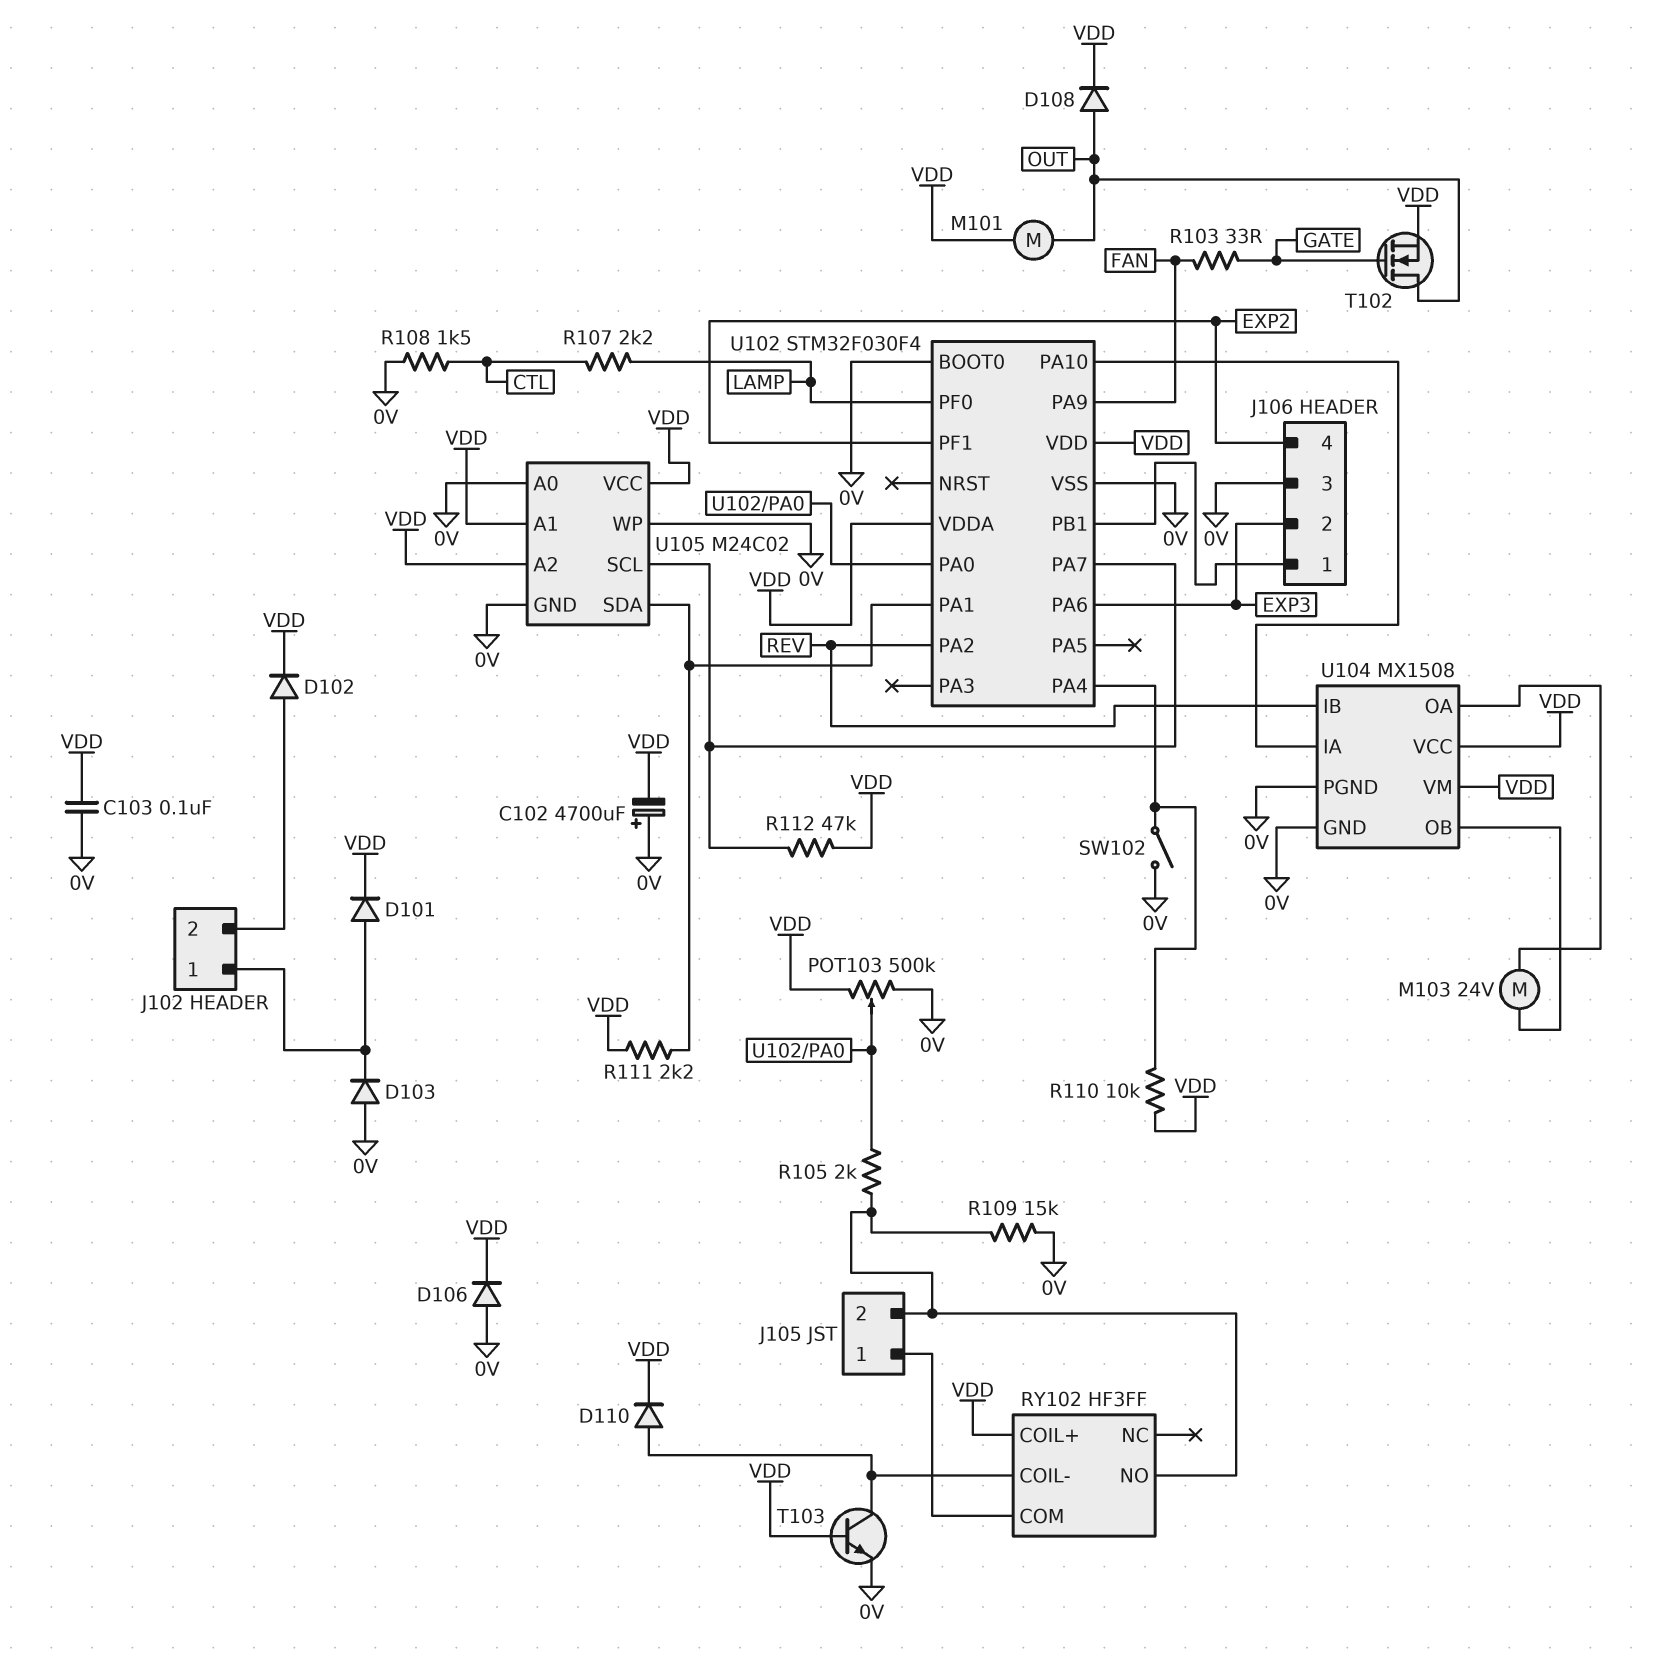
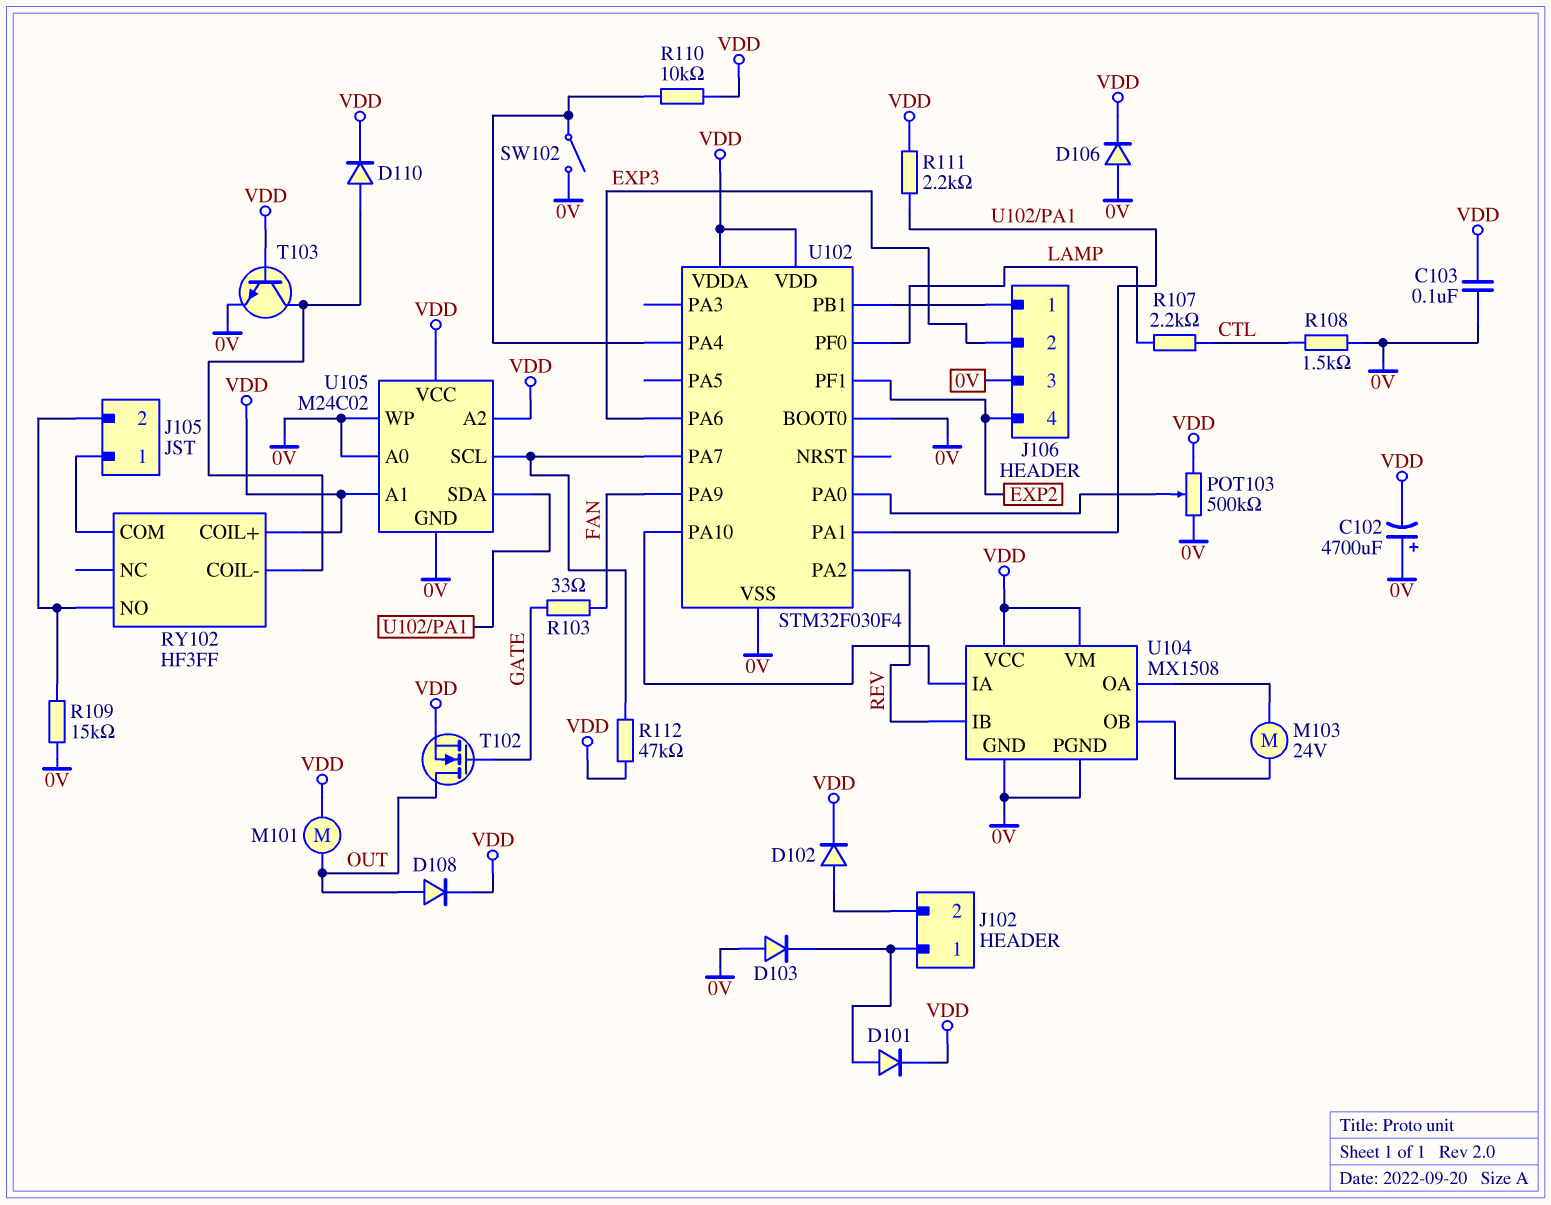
R105: 2k (J105/2, U102/PA0) -> none

